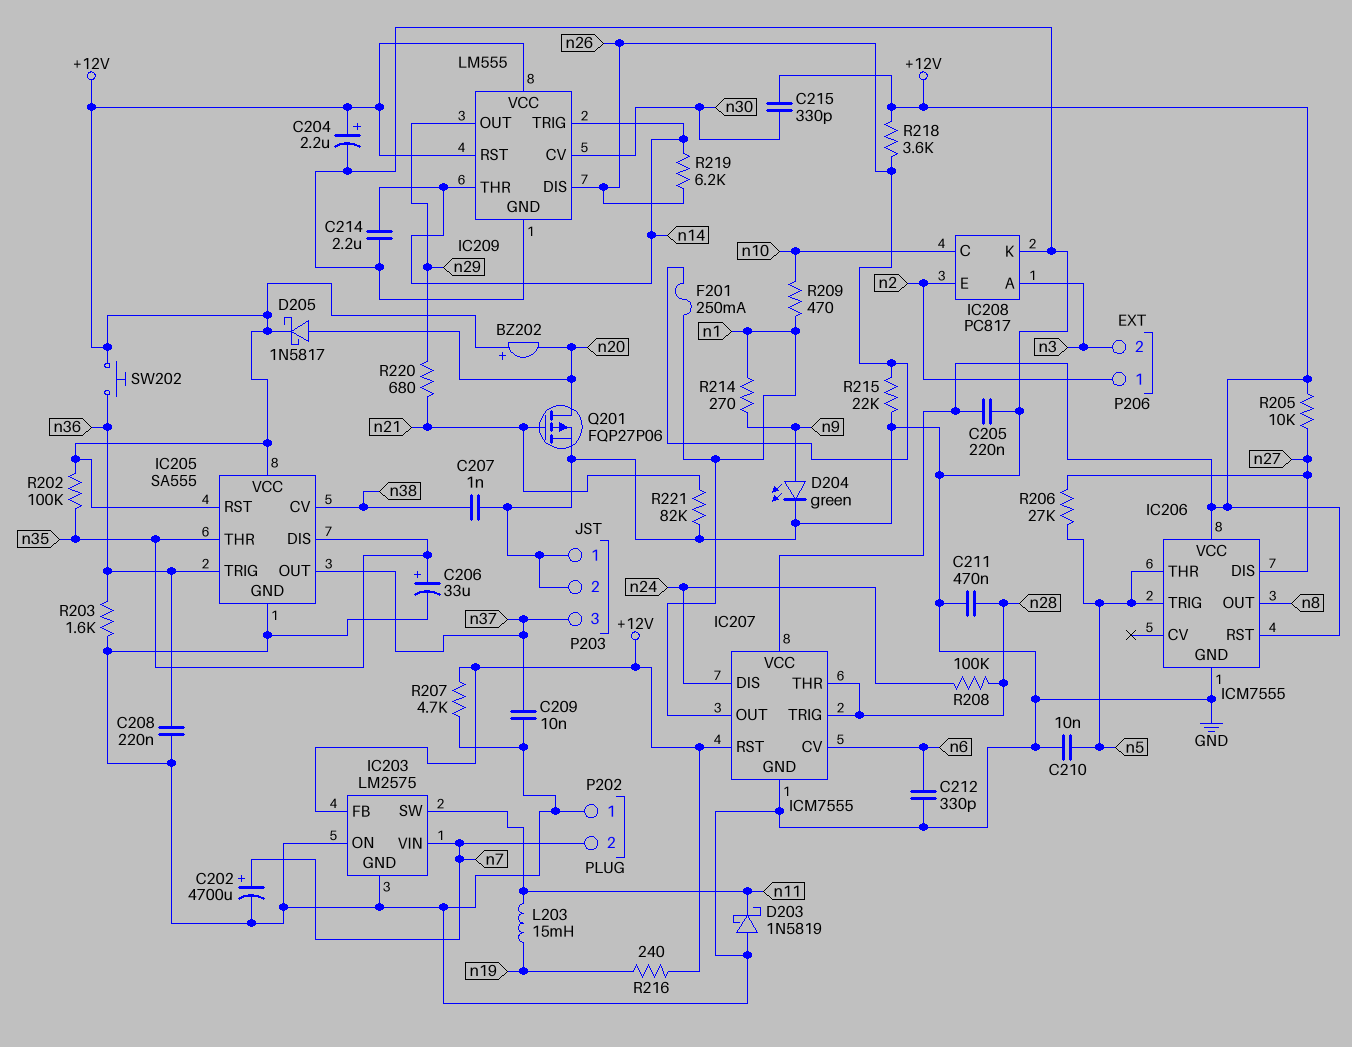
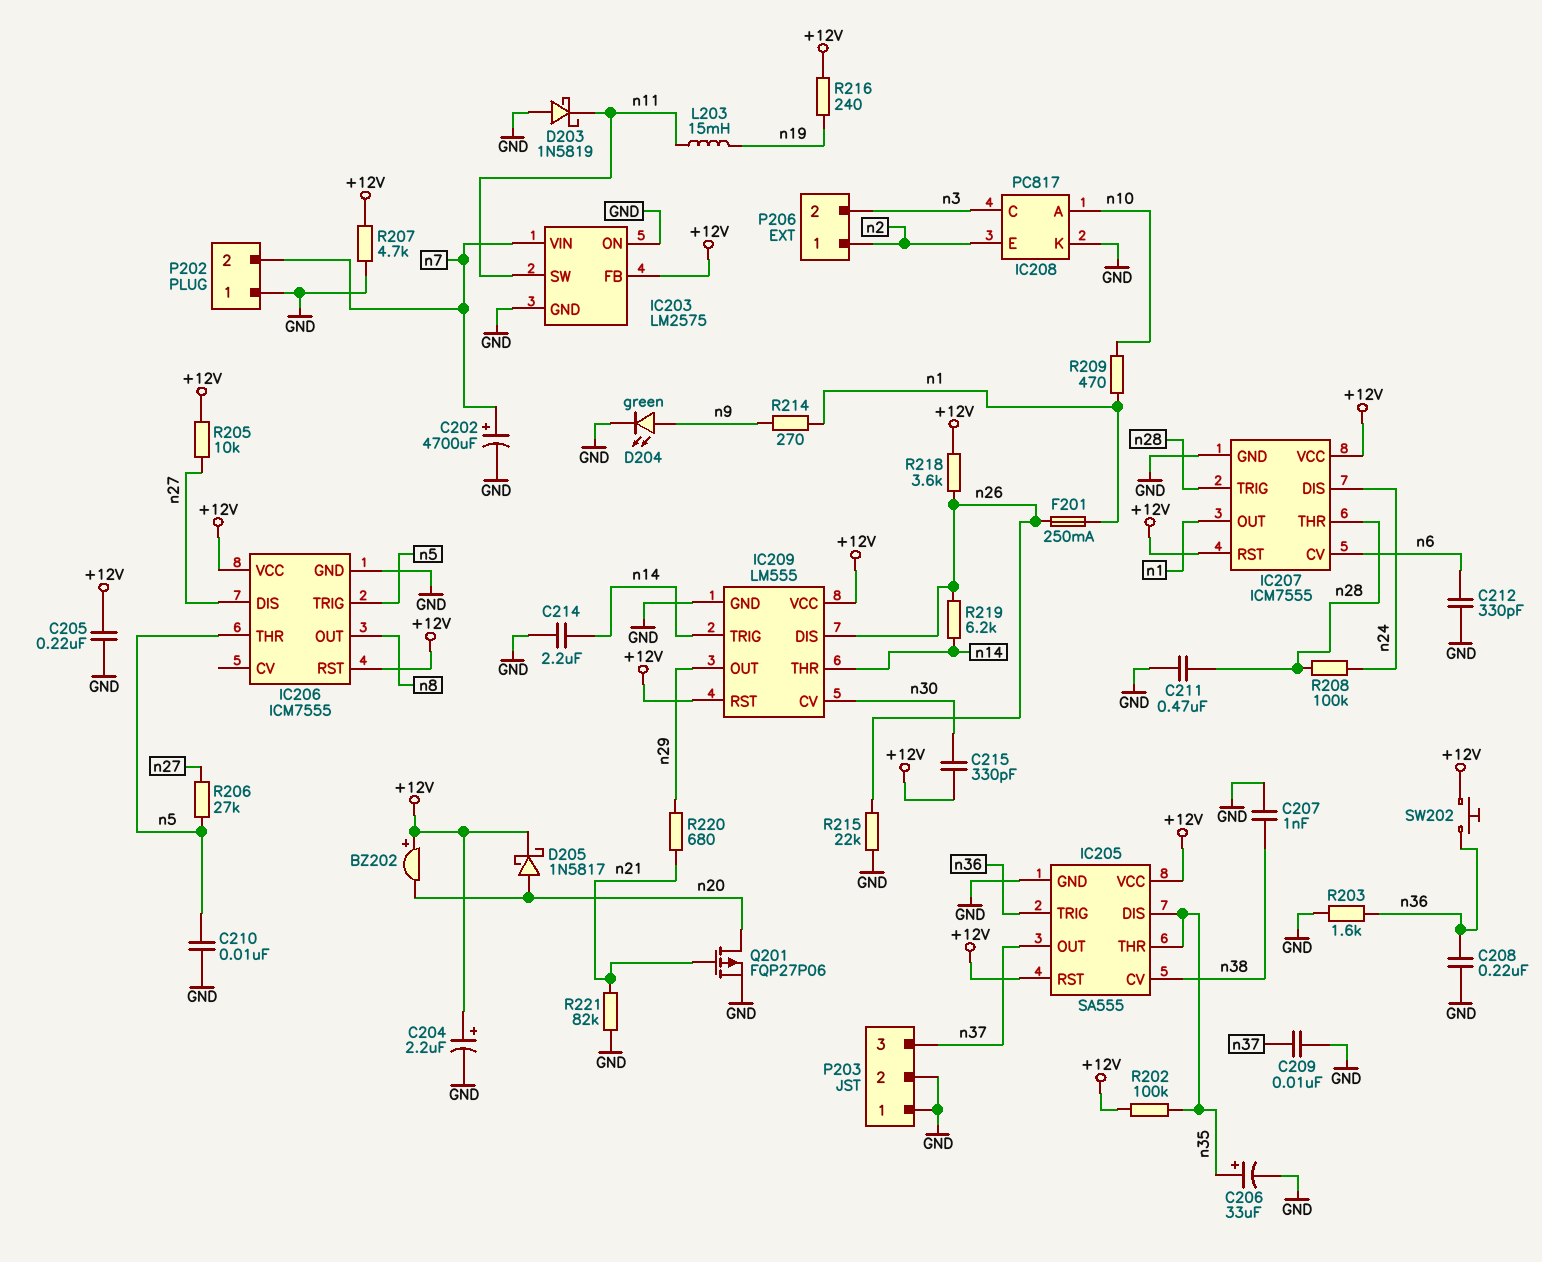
IC208 pin A: n3 -> n10
IC208 pin C: n10 -> n3

